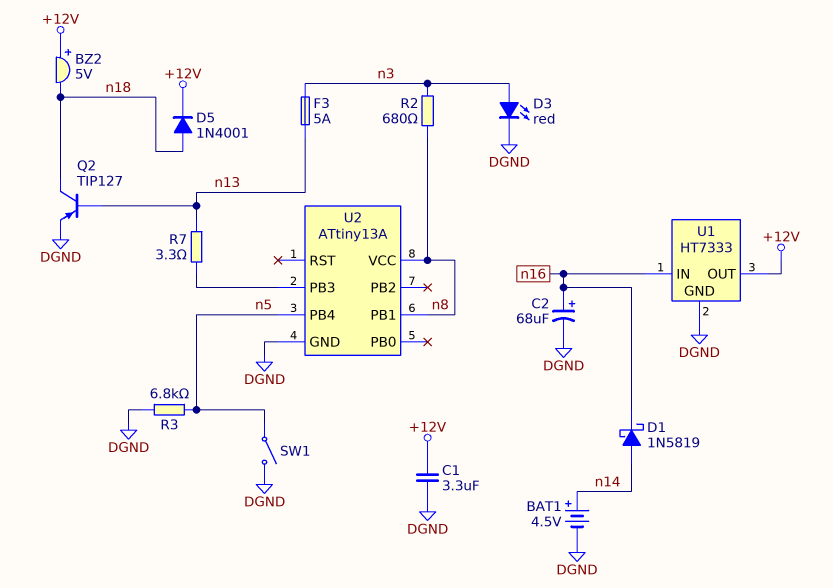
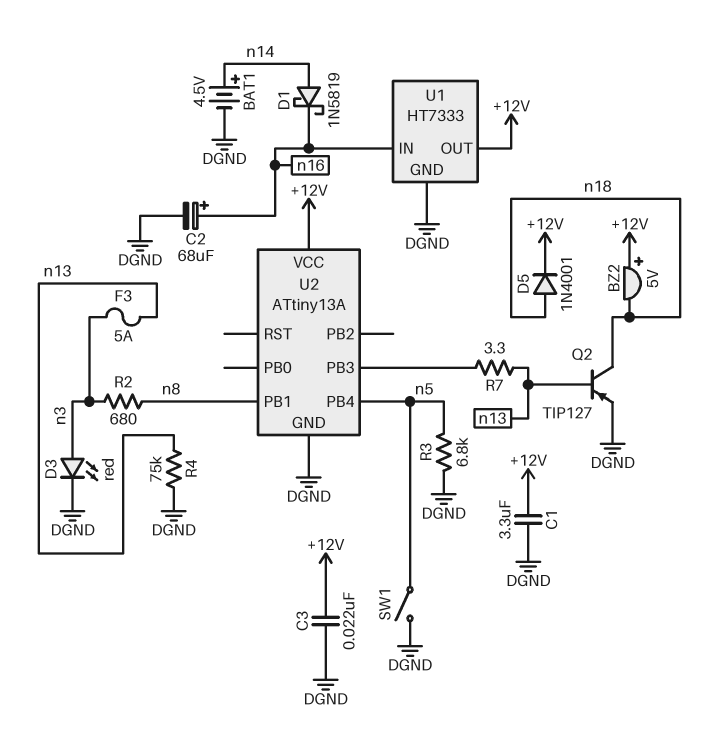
C3: none -> 22nF (+12V, DGND)
R4: none -> 75k (DGND, n13)
U2 pin VCC: n8 -> +12V

